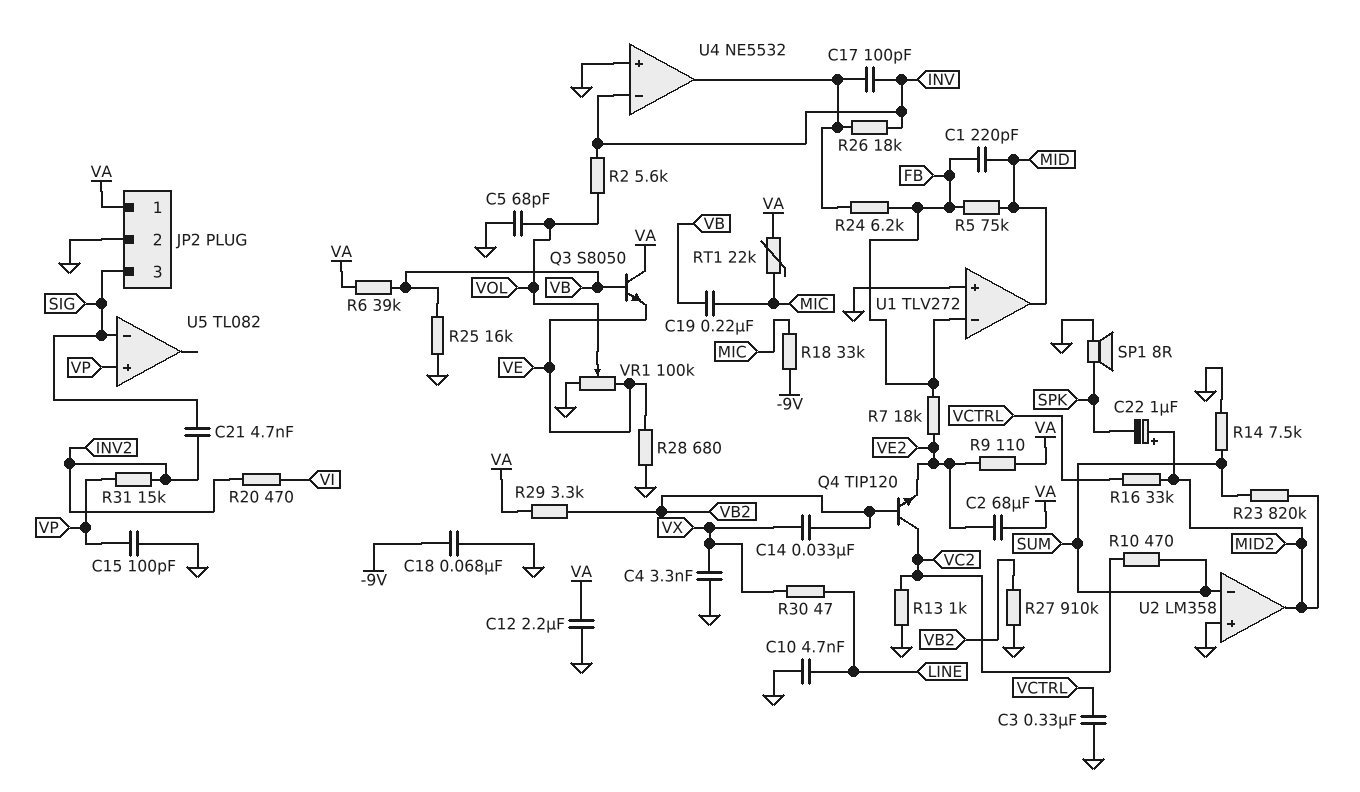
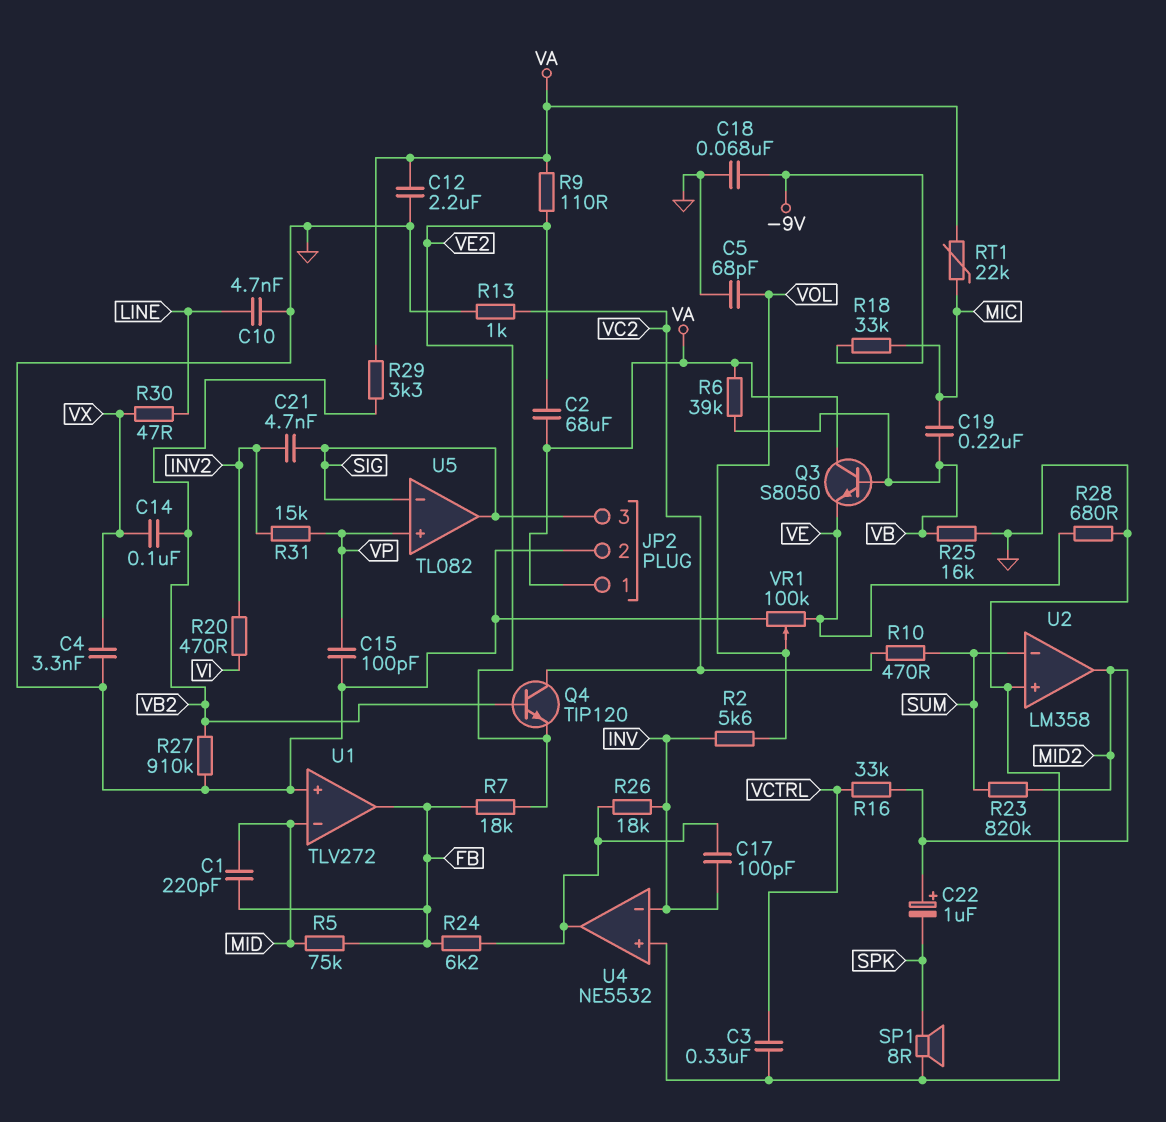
C14: 33nF (VB2, VX) -> 100nF (VB2, VX)
R14: 7.5k (GND, SUM) -> none
U1 pin in-: FB -> MID
U1 pin out: MID -> FB
U5 pin out: none -> SIG

